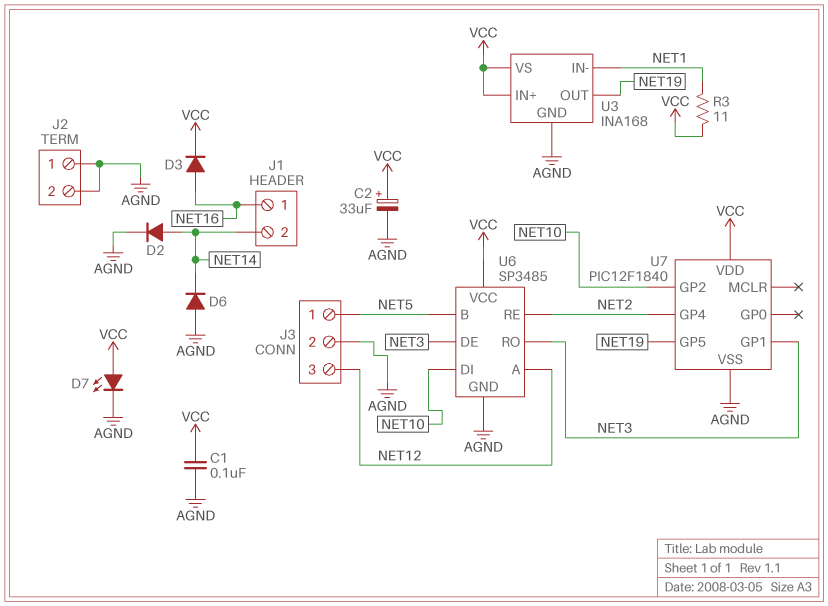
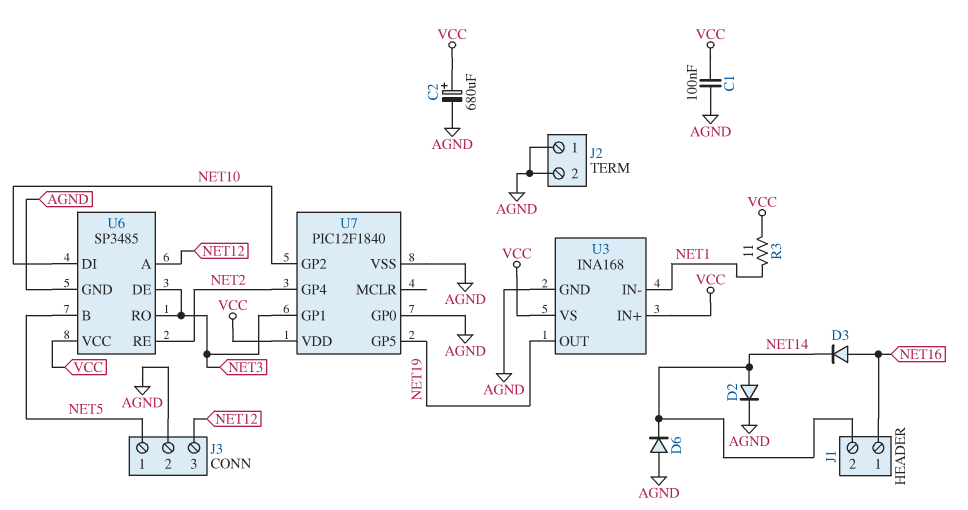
C2: 33uF (plus VCC, minus AGND) -> 680uF (plus VCC, minus AGND)
D3: diode (A NET16, K VCC) -> diode (A NET16, K NET14)
D7: LED (A VCC, K AGND) -> none
U7 pin GP0: none -> AGND

